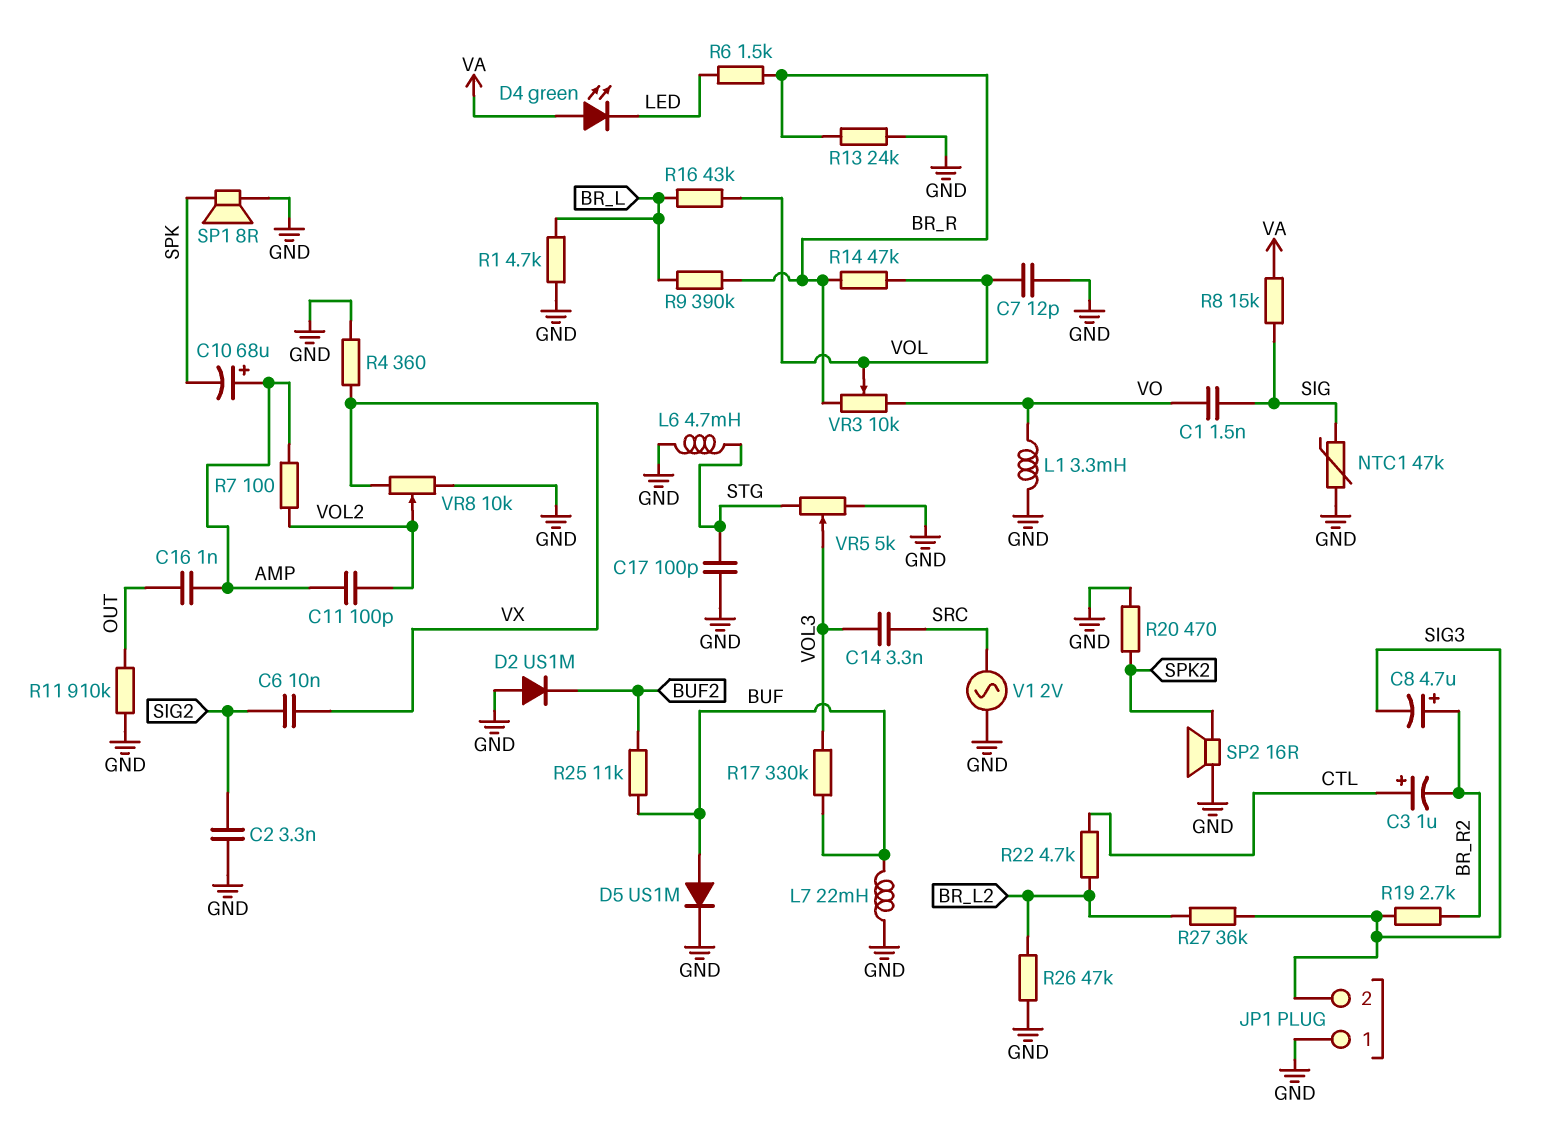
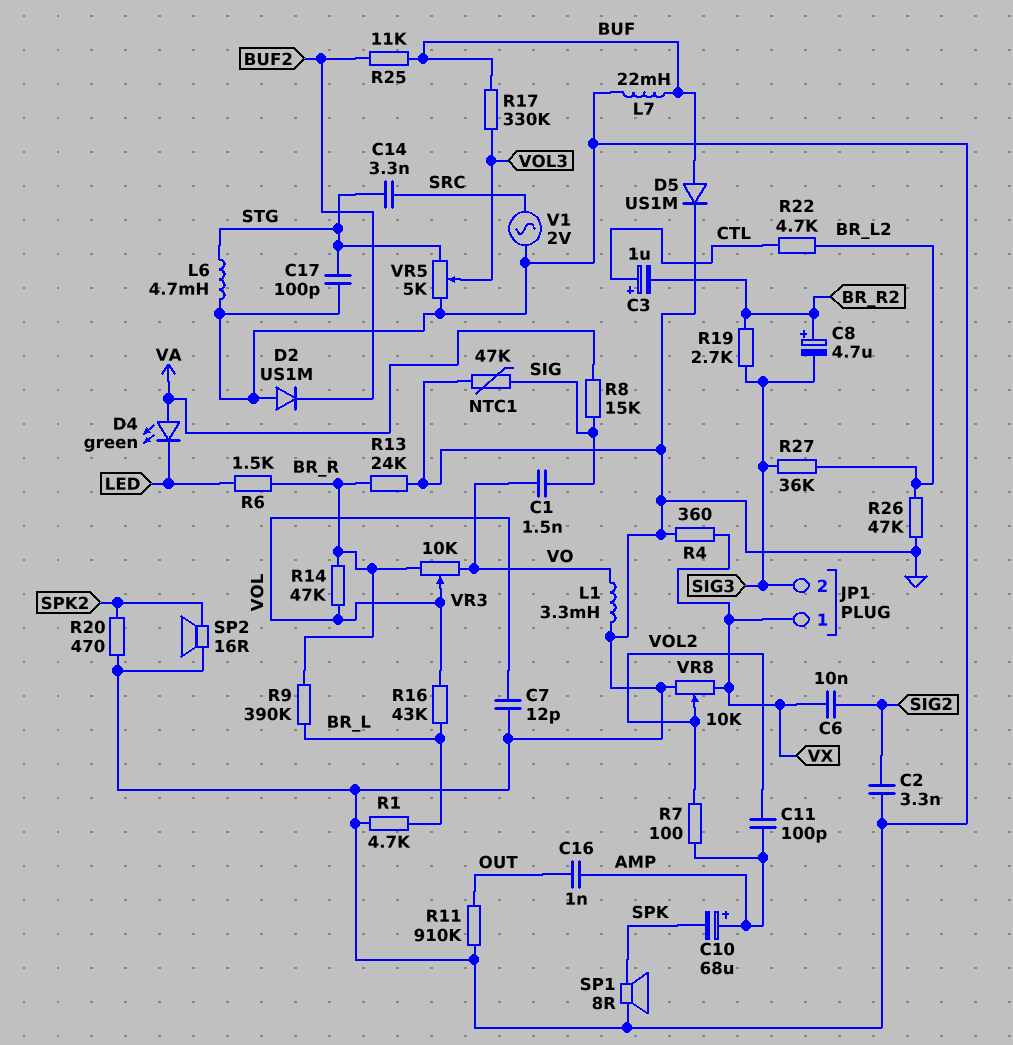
C14: 3.3nF (SRC, VOL3) -> 3.3nF (SRC, STG)
JP1 pin 1: GND -> VX

